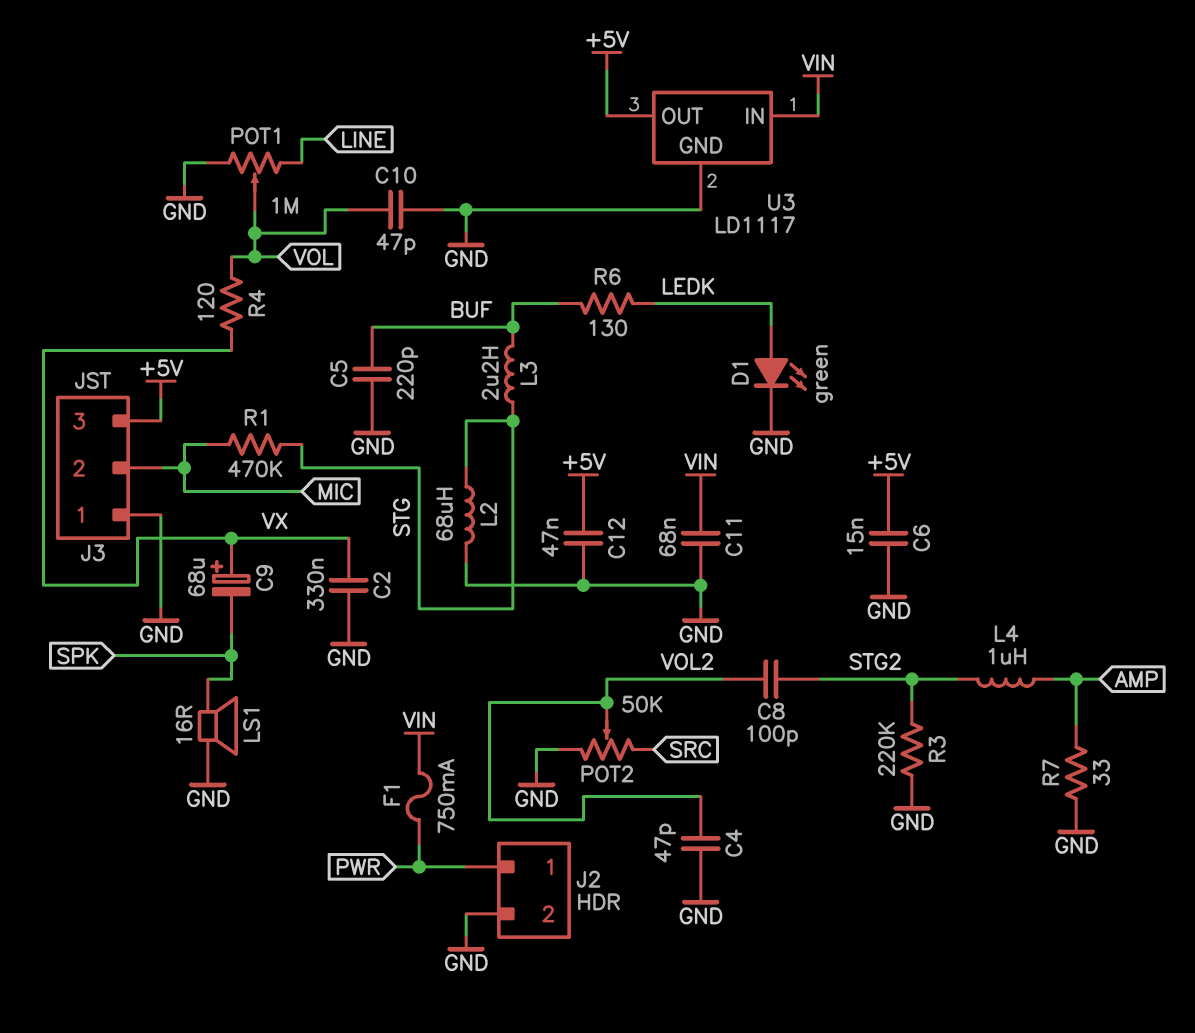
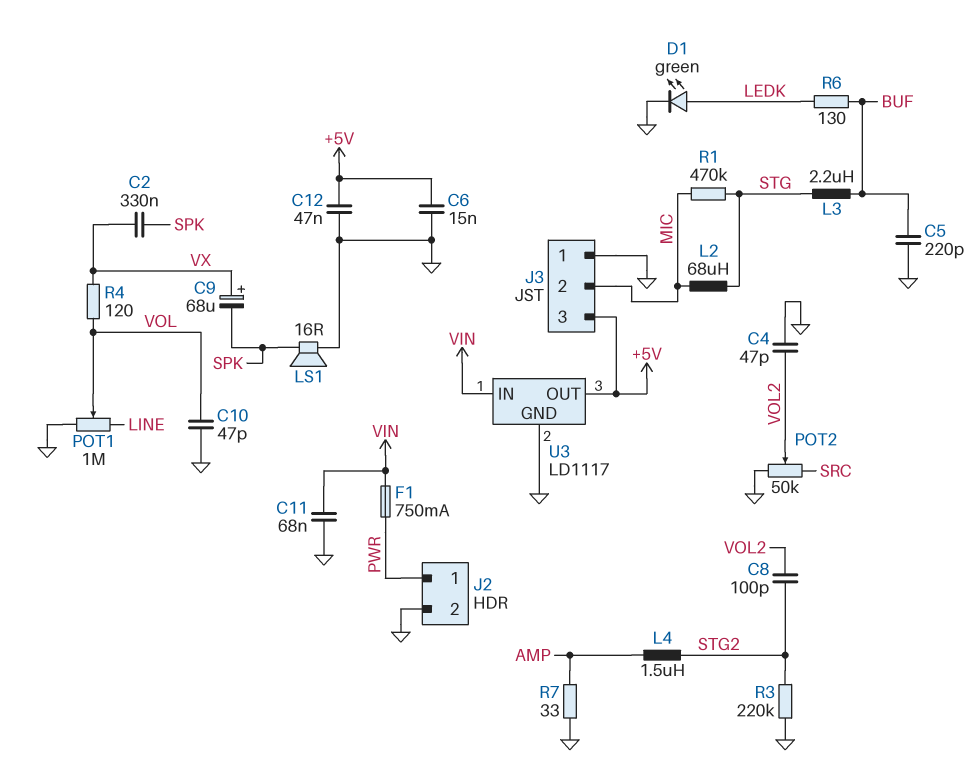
C2: 330nF (GND, VX) -> 330nF (SPK, VX)
L2: 68uH (GND, STG) -> 68uH (MIC, STG)
L4: 1uH (AMP, STG2) -> 1.5uH (AMP, STG2)

